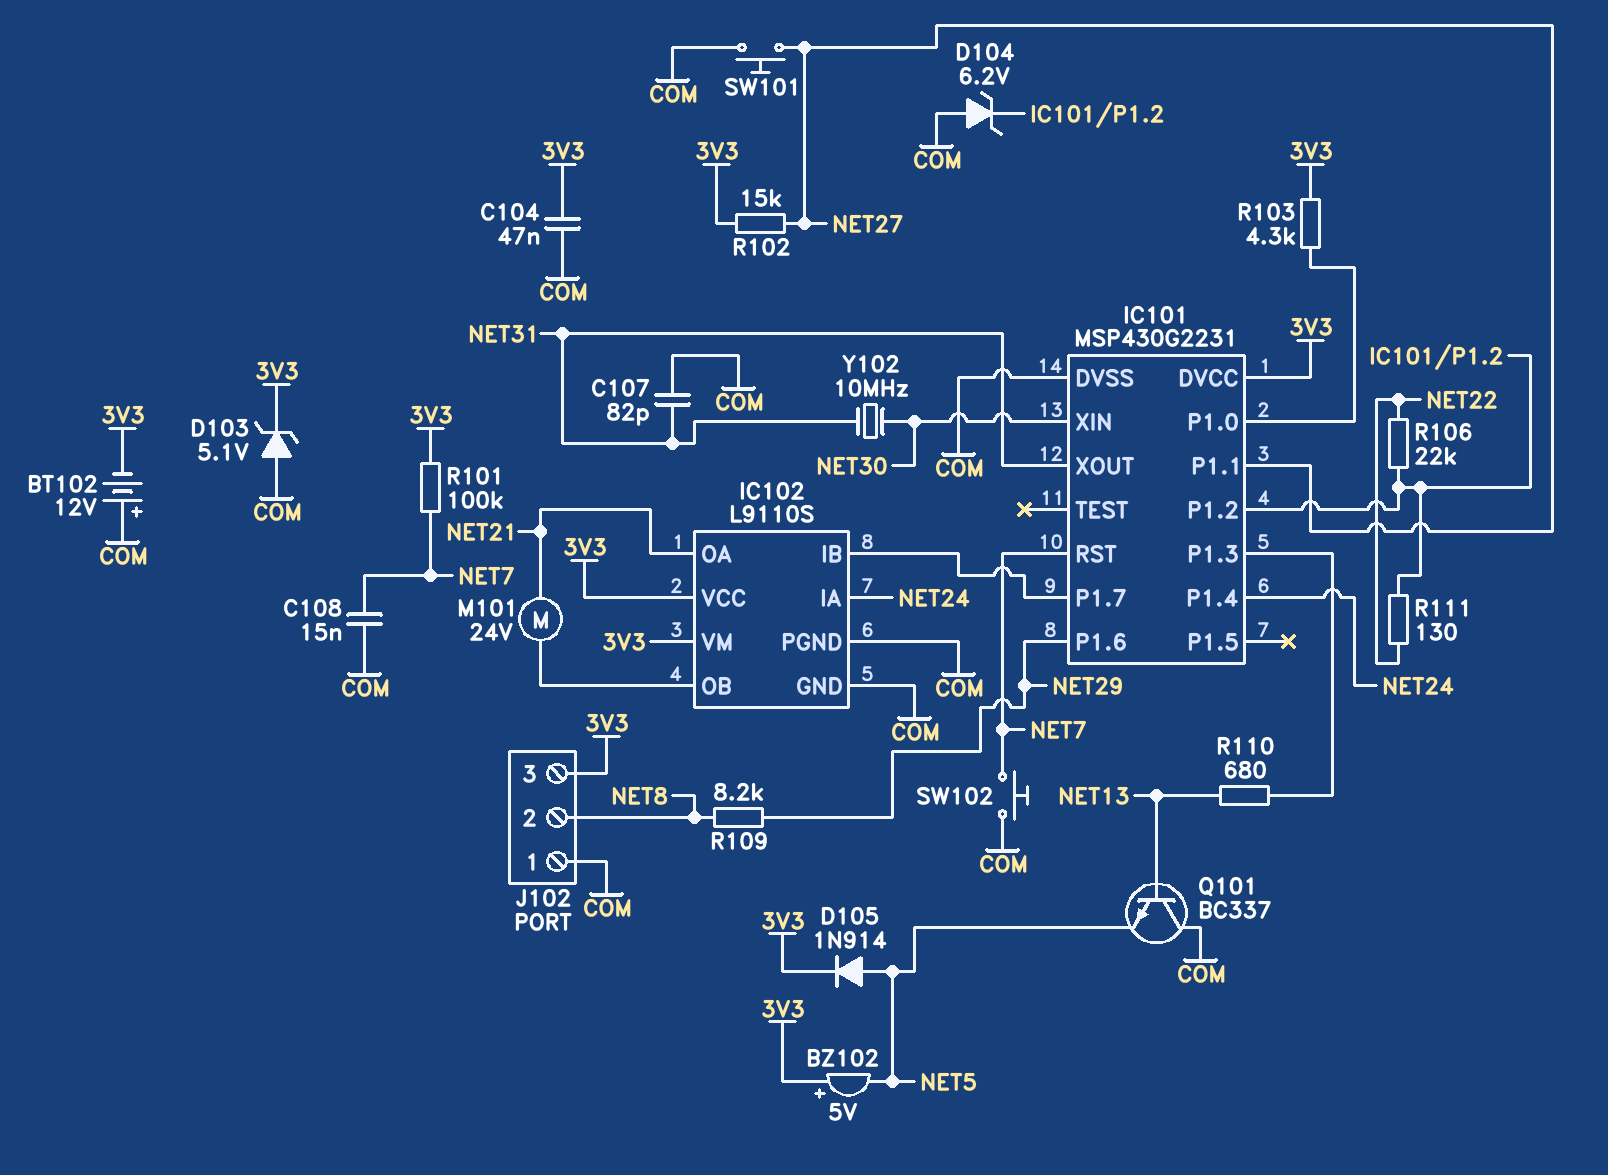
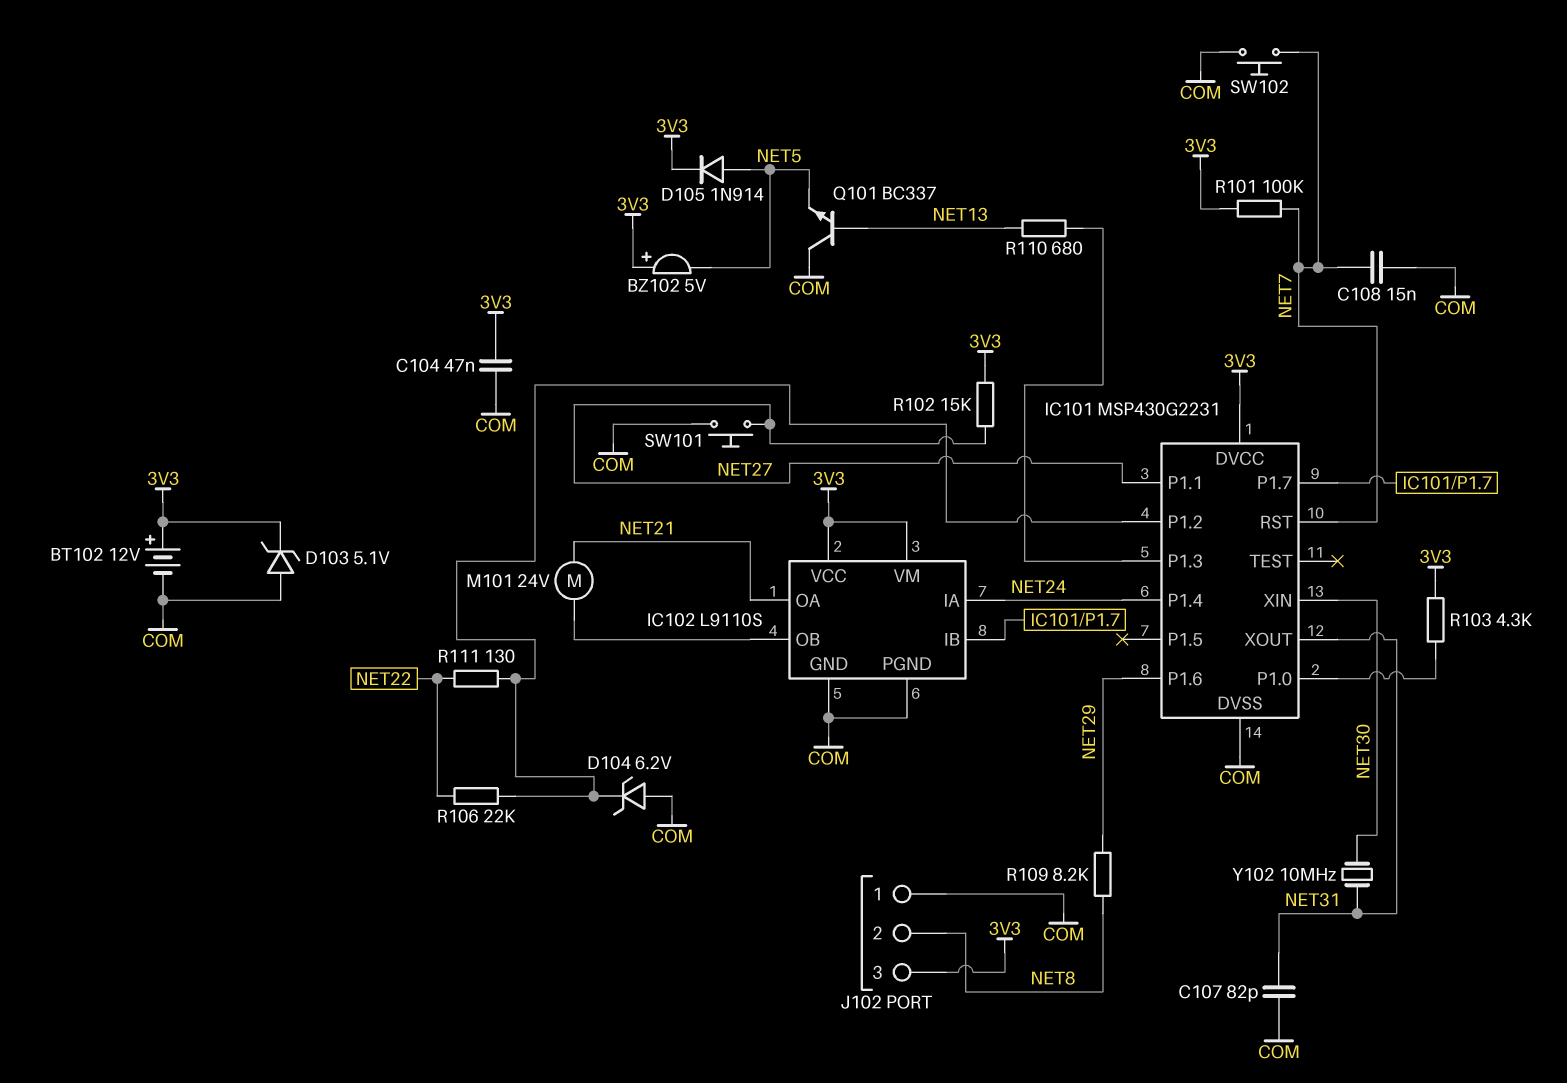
BT102: 12V (plus COM, minus 3V3) -> 12V (plus 3V3, minus COM)

